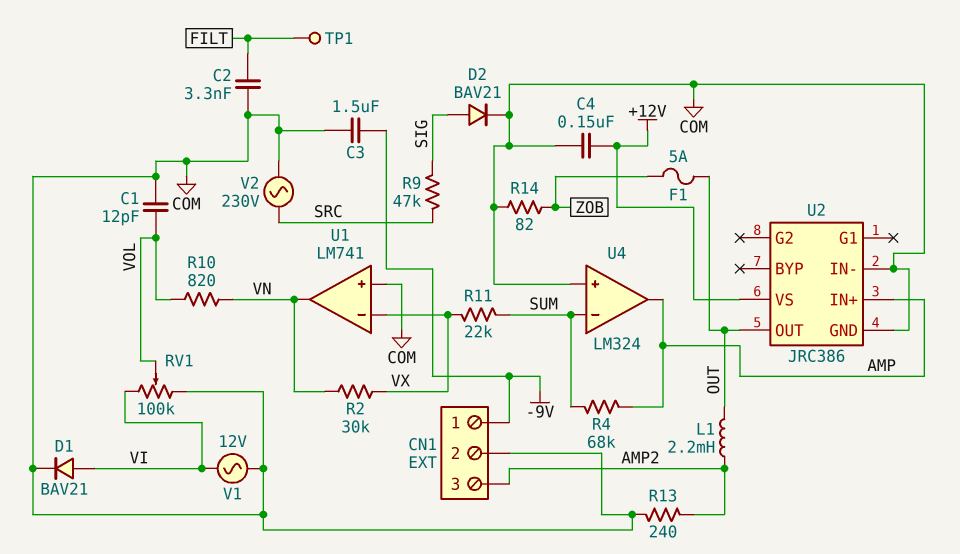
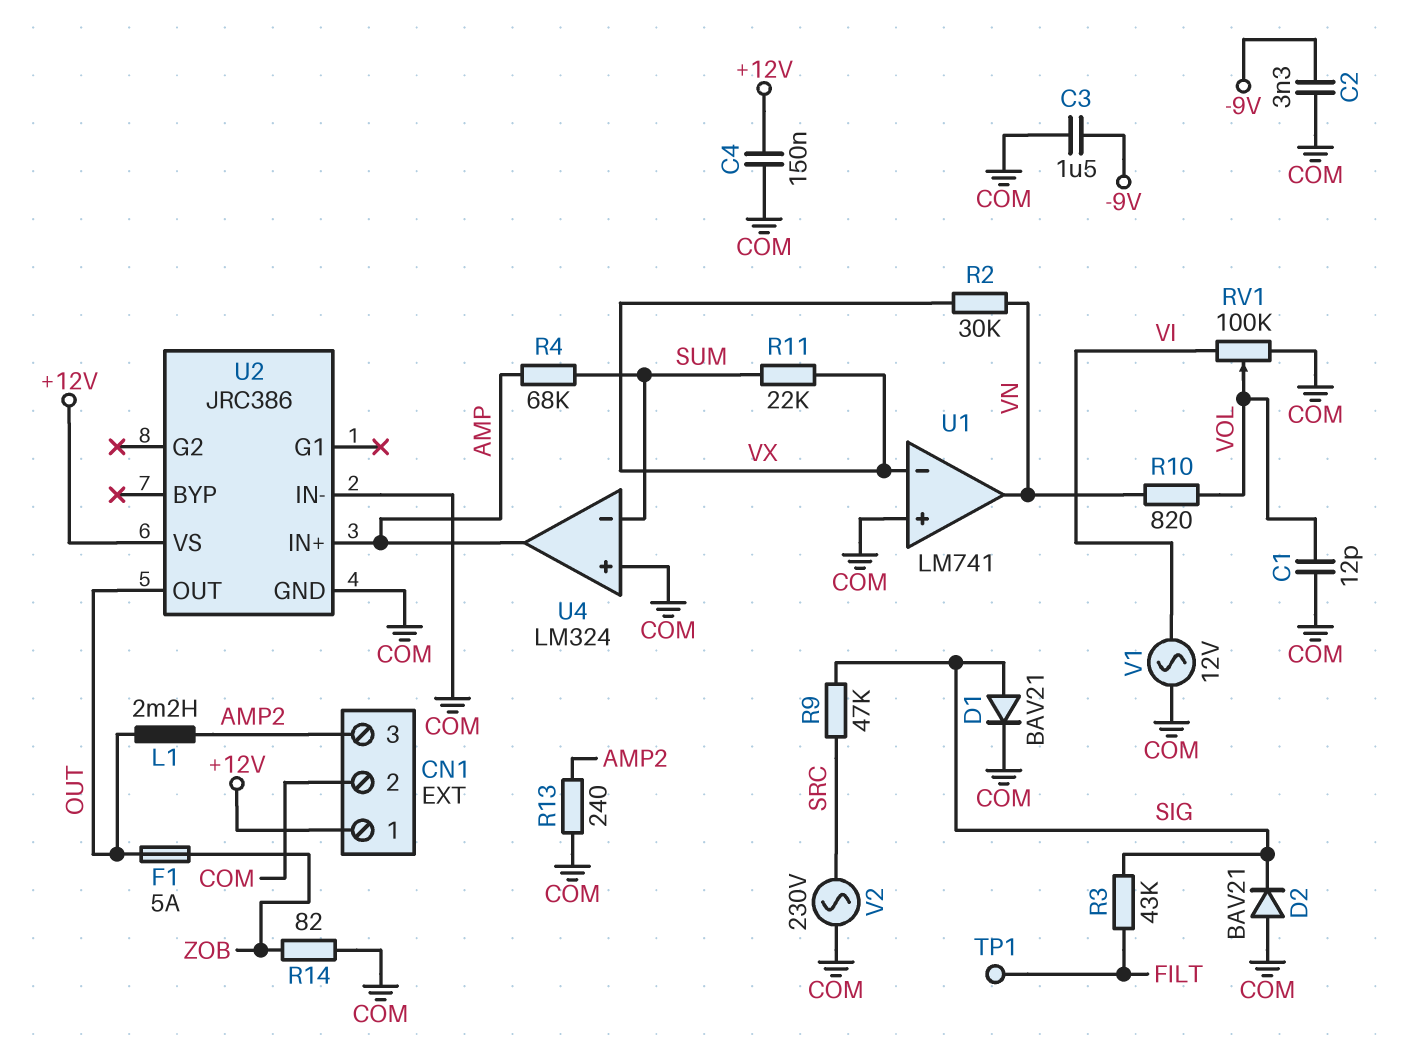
C2: 3.3nF (COM, FILT) -> 3.3nF (-9V, COM)
CN1 pin 1: -9V -> +12V
D1: diode BAV21 (A VI, K COM) -> diode BAV21 (A SIG, K COM)
D2: diode BAV21 (A SIG, K COM) -> diode BAV21 (A COM, K SIG)
R3: none -> 43k (FILT, SIG)

